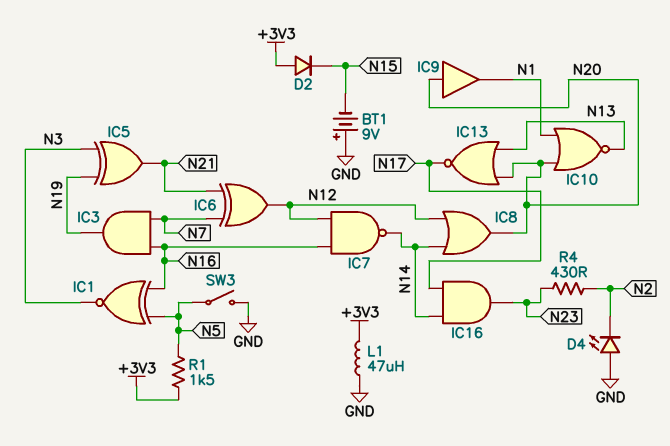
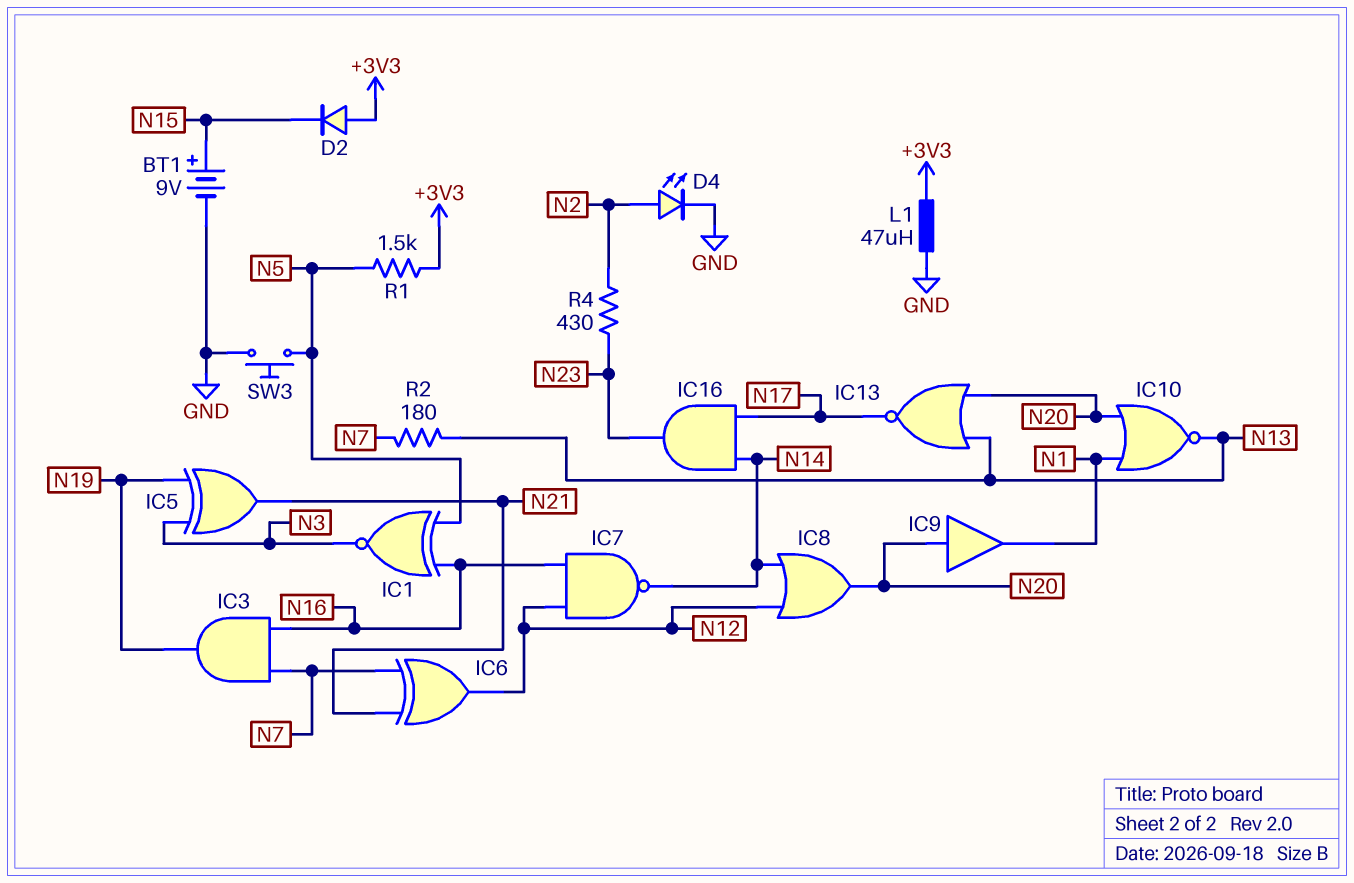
BT1: 9V (plus GND, minus N15) -> 9V (plus N15, minus GND)
D4: LED (A GND, K N2) -> LED (A N2, K GND)
R2: none -> 180 (N7, N13)
SW3: switch (GND, N5) -> button (GND, N5)

